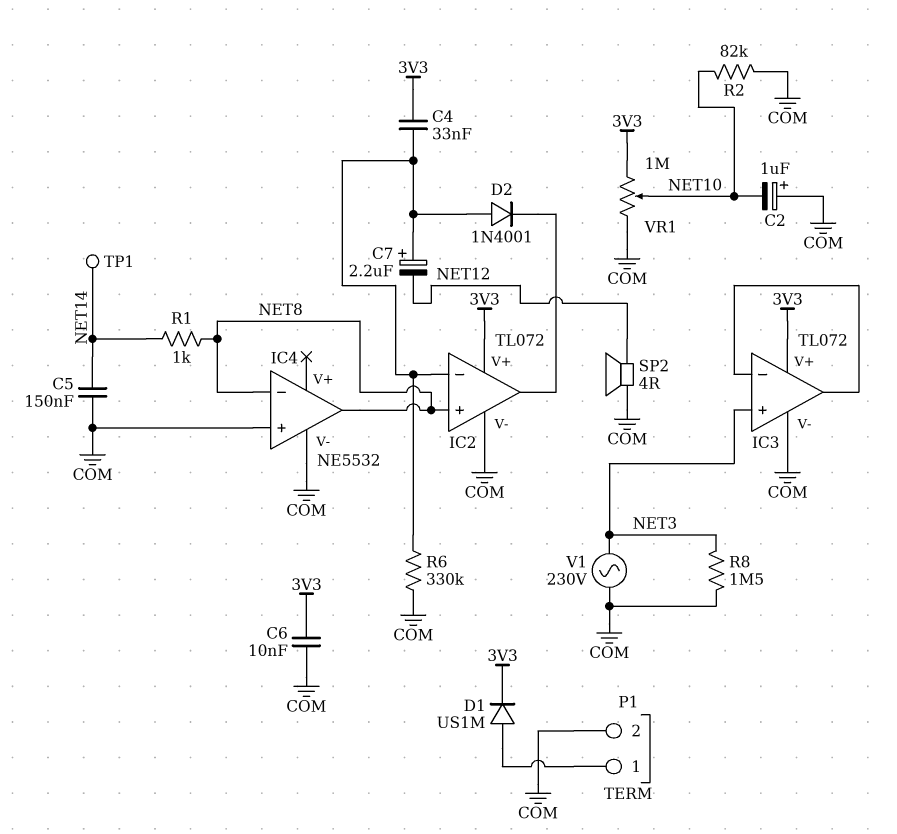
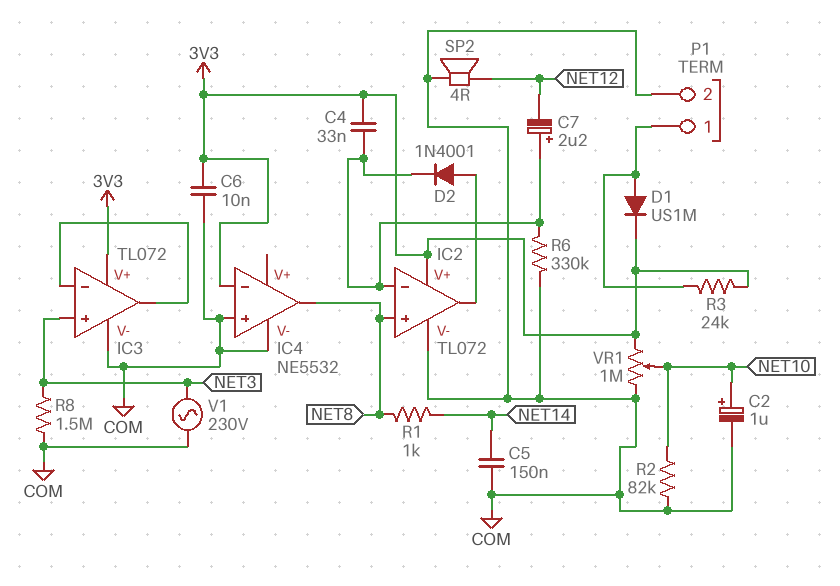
C2: 1uF (plus COM, minus NET10) -> 1uF (plus NET10, minus COM)
D2: diode 1N4001 (A IC2/in-, K IC2/out) -> diode 1N4001 (A IC2/out, K IC2/in-)
IC4 pin in-: NET8 -> 3V3
R3: none -> 24k (3V3, P1/1)
TP1: test point (NET14) -> none

